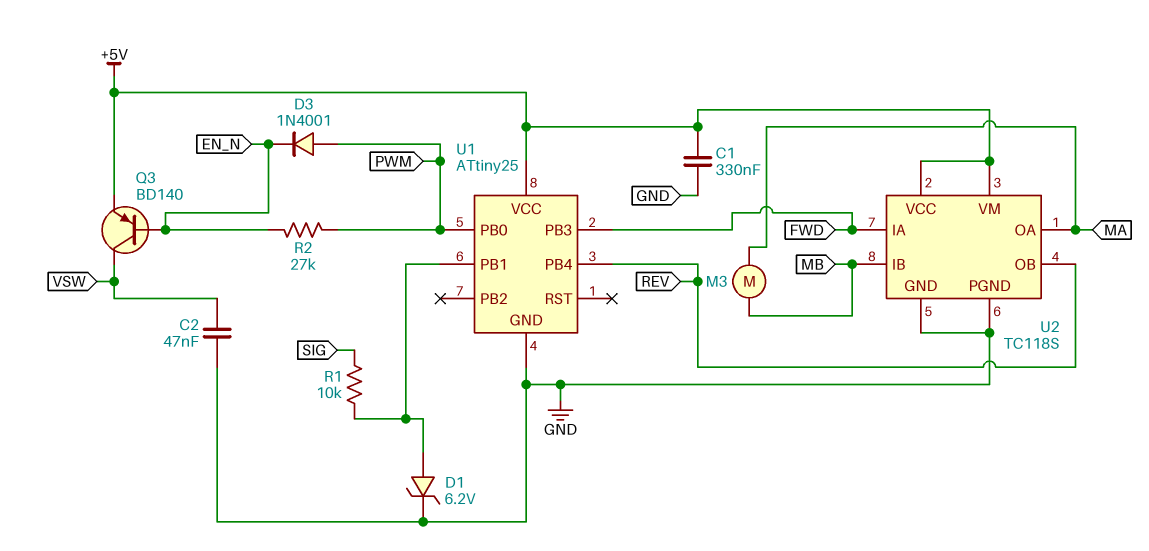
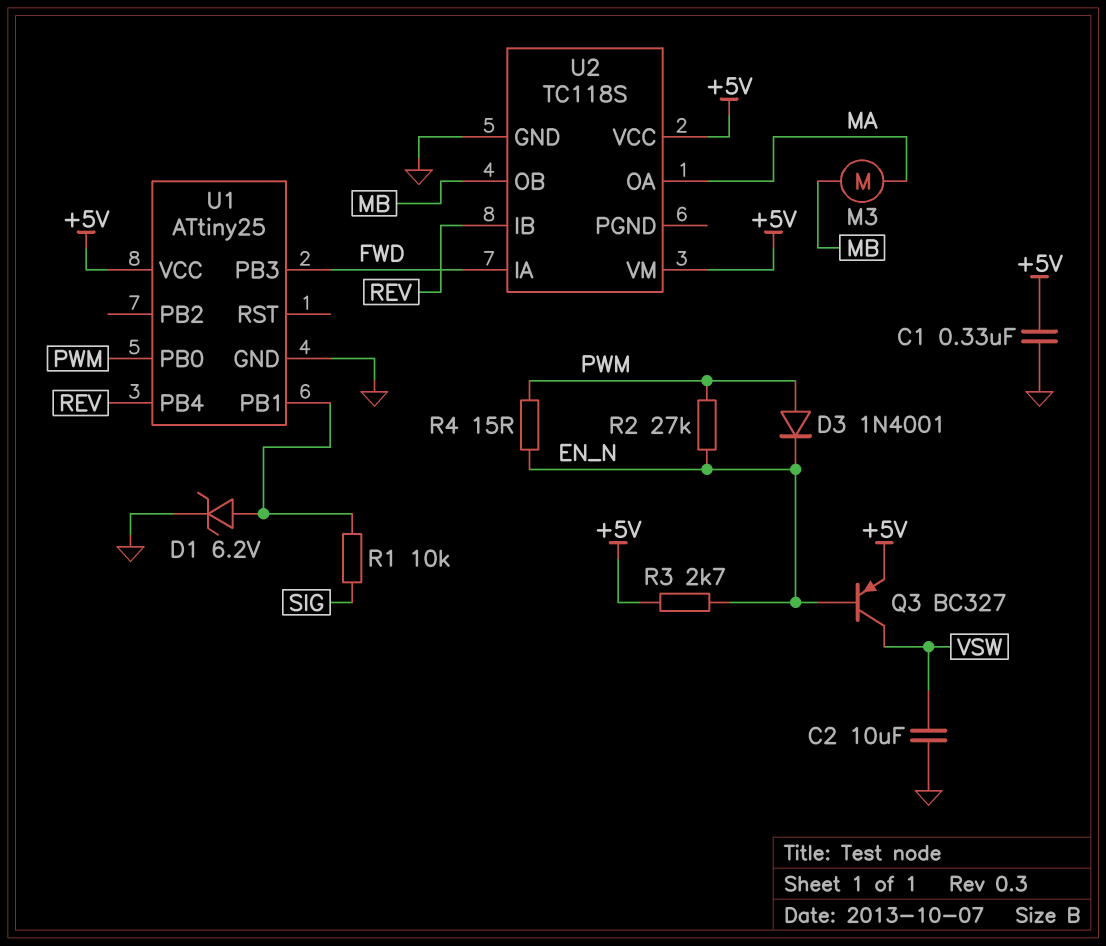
C2: 47nF (GND, VSW) -> 10uF (GND, VSW)
Q3: PNP BD140 (B EN_N, C VSW, E +5V) -> PNP BC327 (B EN_N, C VSW, E +5V)
R3: none -> 2.7k (+5V, EN_N)
R4: none -> 15 (EN_N, PWM)
U2 pin IB: MB -> REV
U2 pin OB: REV -> MB
U2 pin PGND: GND -> none

